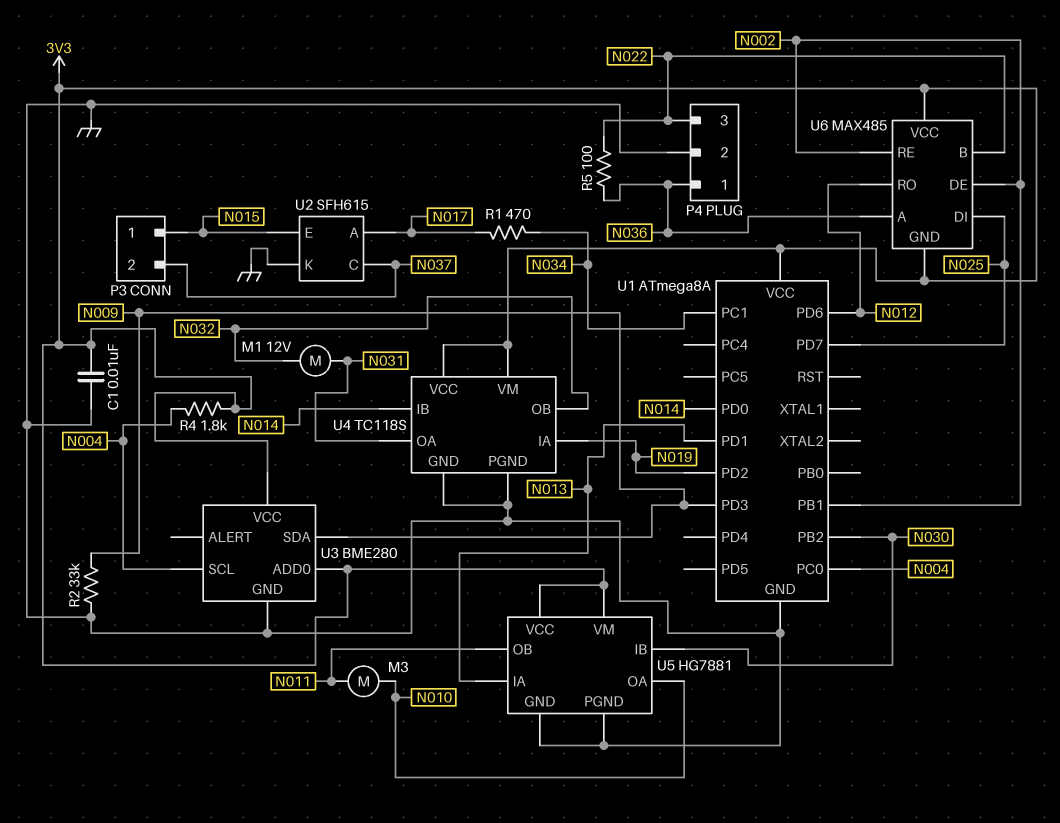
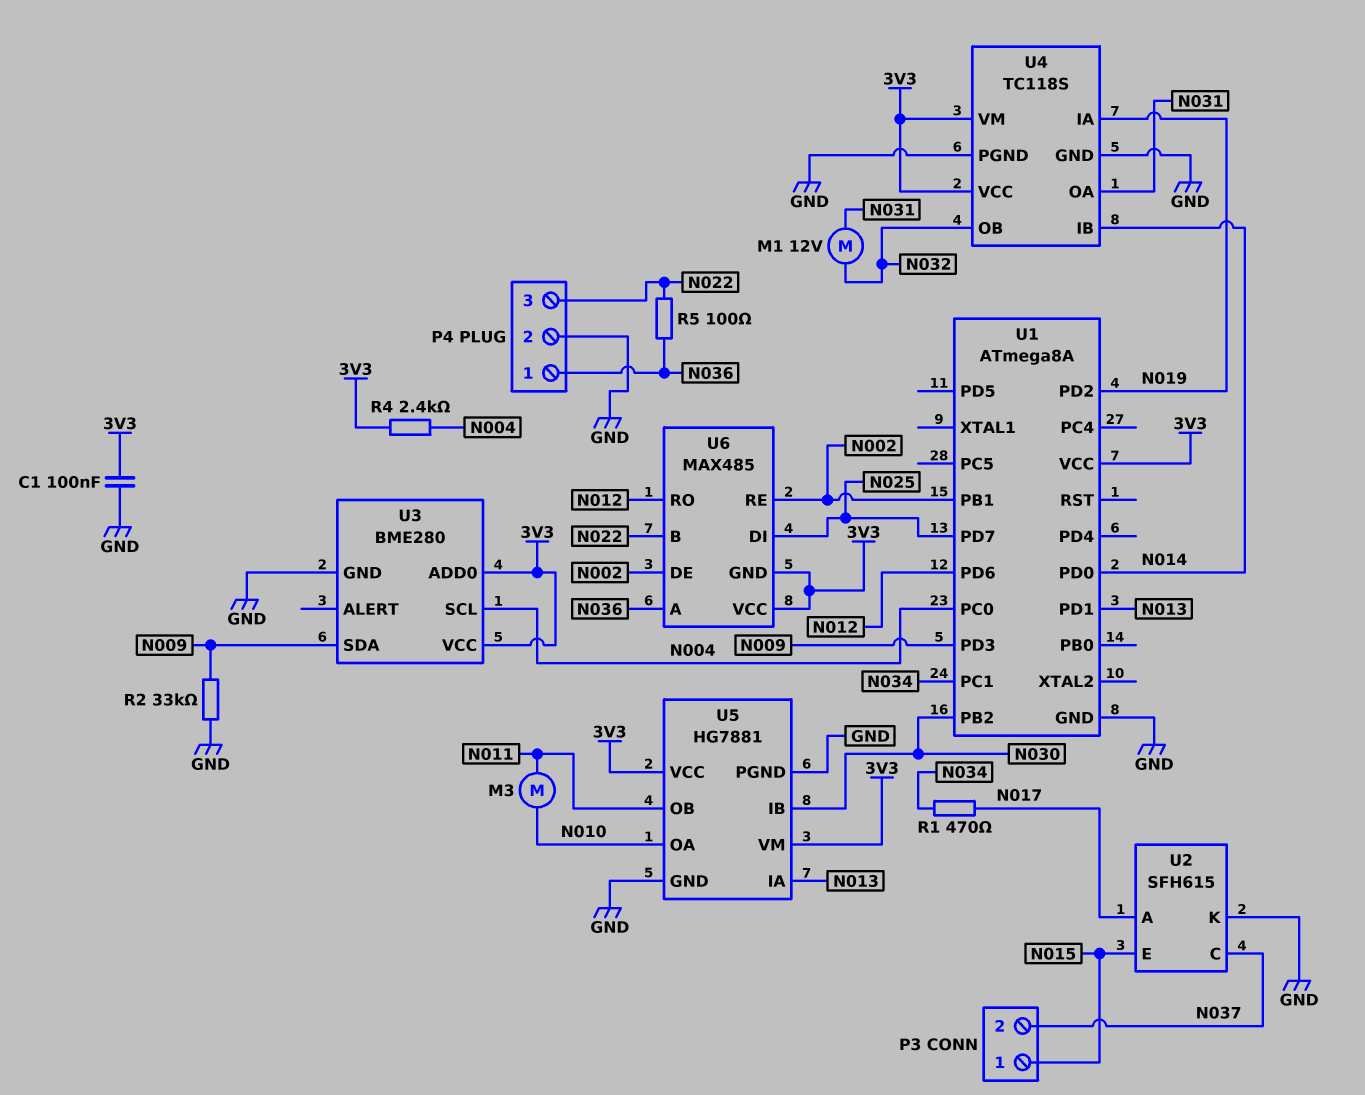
C1: 10nF (3V3, GND) -> 100nF (3V3, GND)
R4: 1.8k (3V3, N004) -> 2.4k (3V3, N004)

